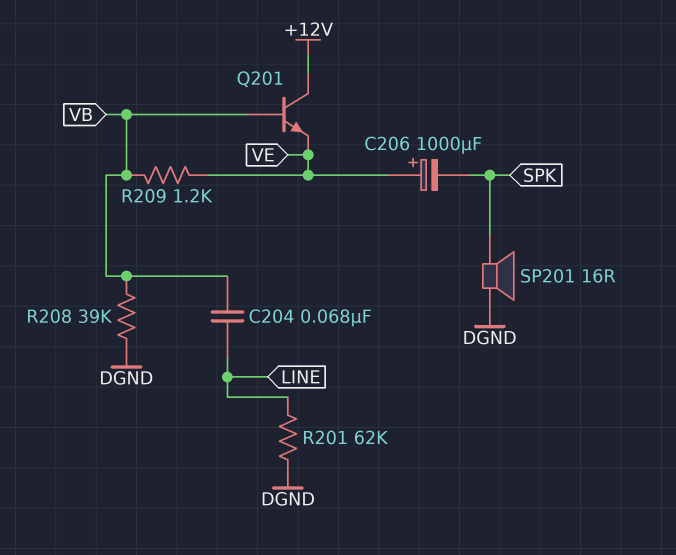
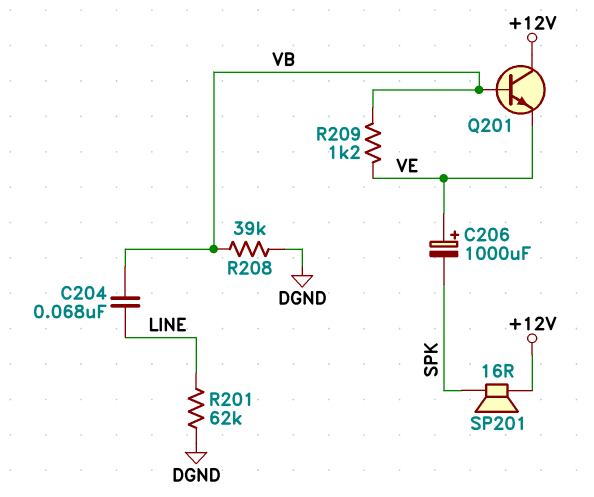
SP201: speaker 16R (DGND, SPK) -> speaker 16R (+12V, SPK)

